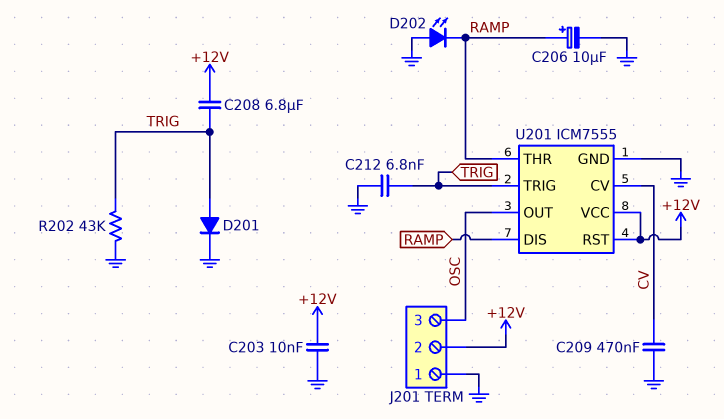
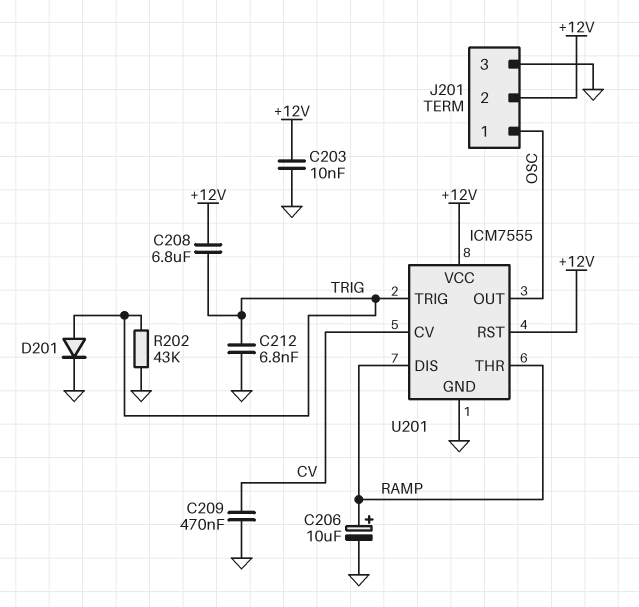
D202: LED (A GND, K RAMP) -> none
J201 pin 1: GND -> OSC
J201 pin 3: OSC -> GND

